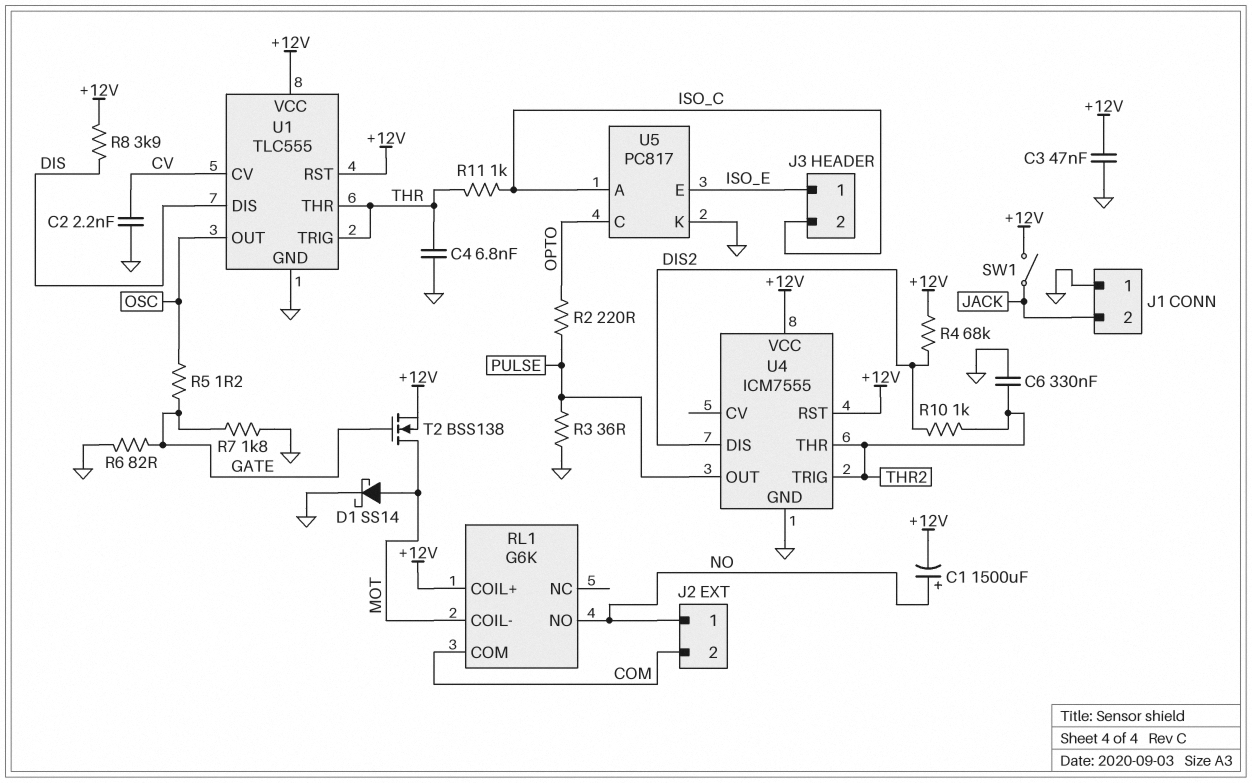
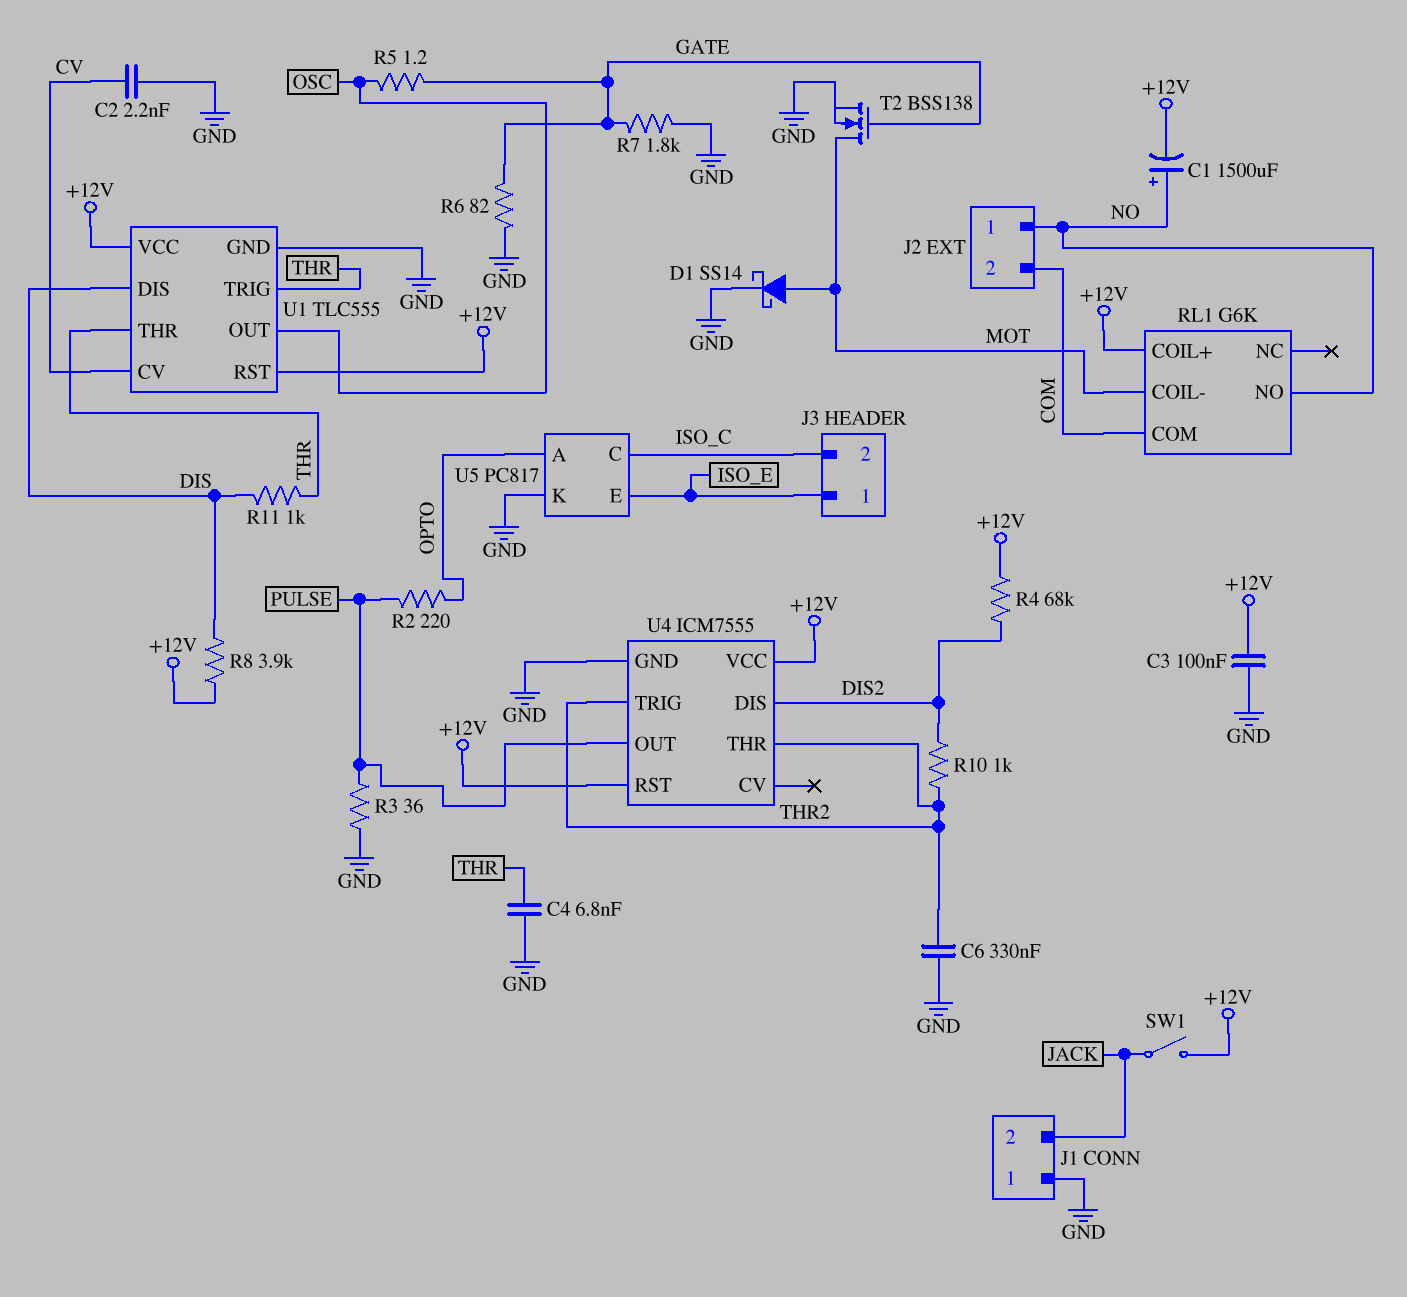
C3: 47nF (+12V, GND) -> 100nF (+12V, GND)
R11: 1k (ISO_C, THR) -> 1k (DIS, THR)
T2: NMOS BSS138 (G GATE, D MOT, S +12V) -> NMOS BSS138 (G GATE, D MOT, S GND)
U5 pin A: ISO_C -> OPTO
U5 pin C: OPTO -> ISO_C

